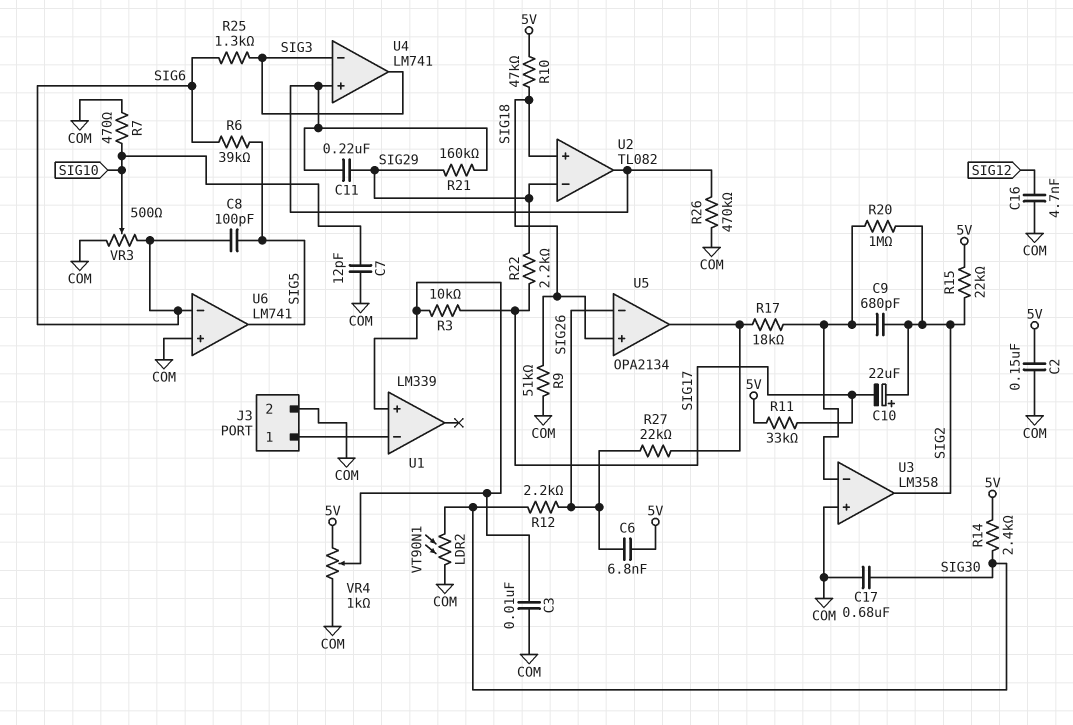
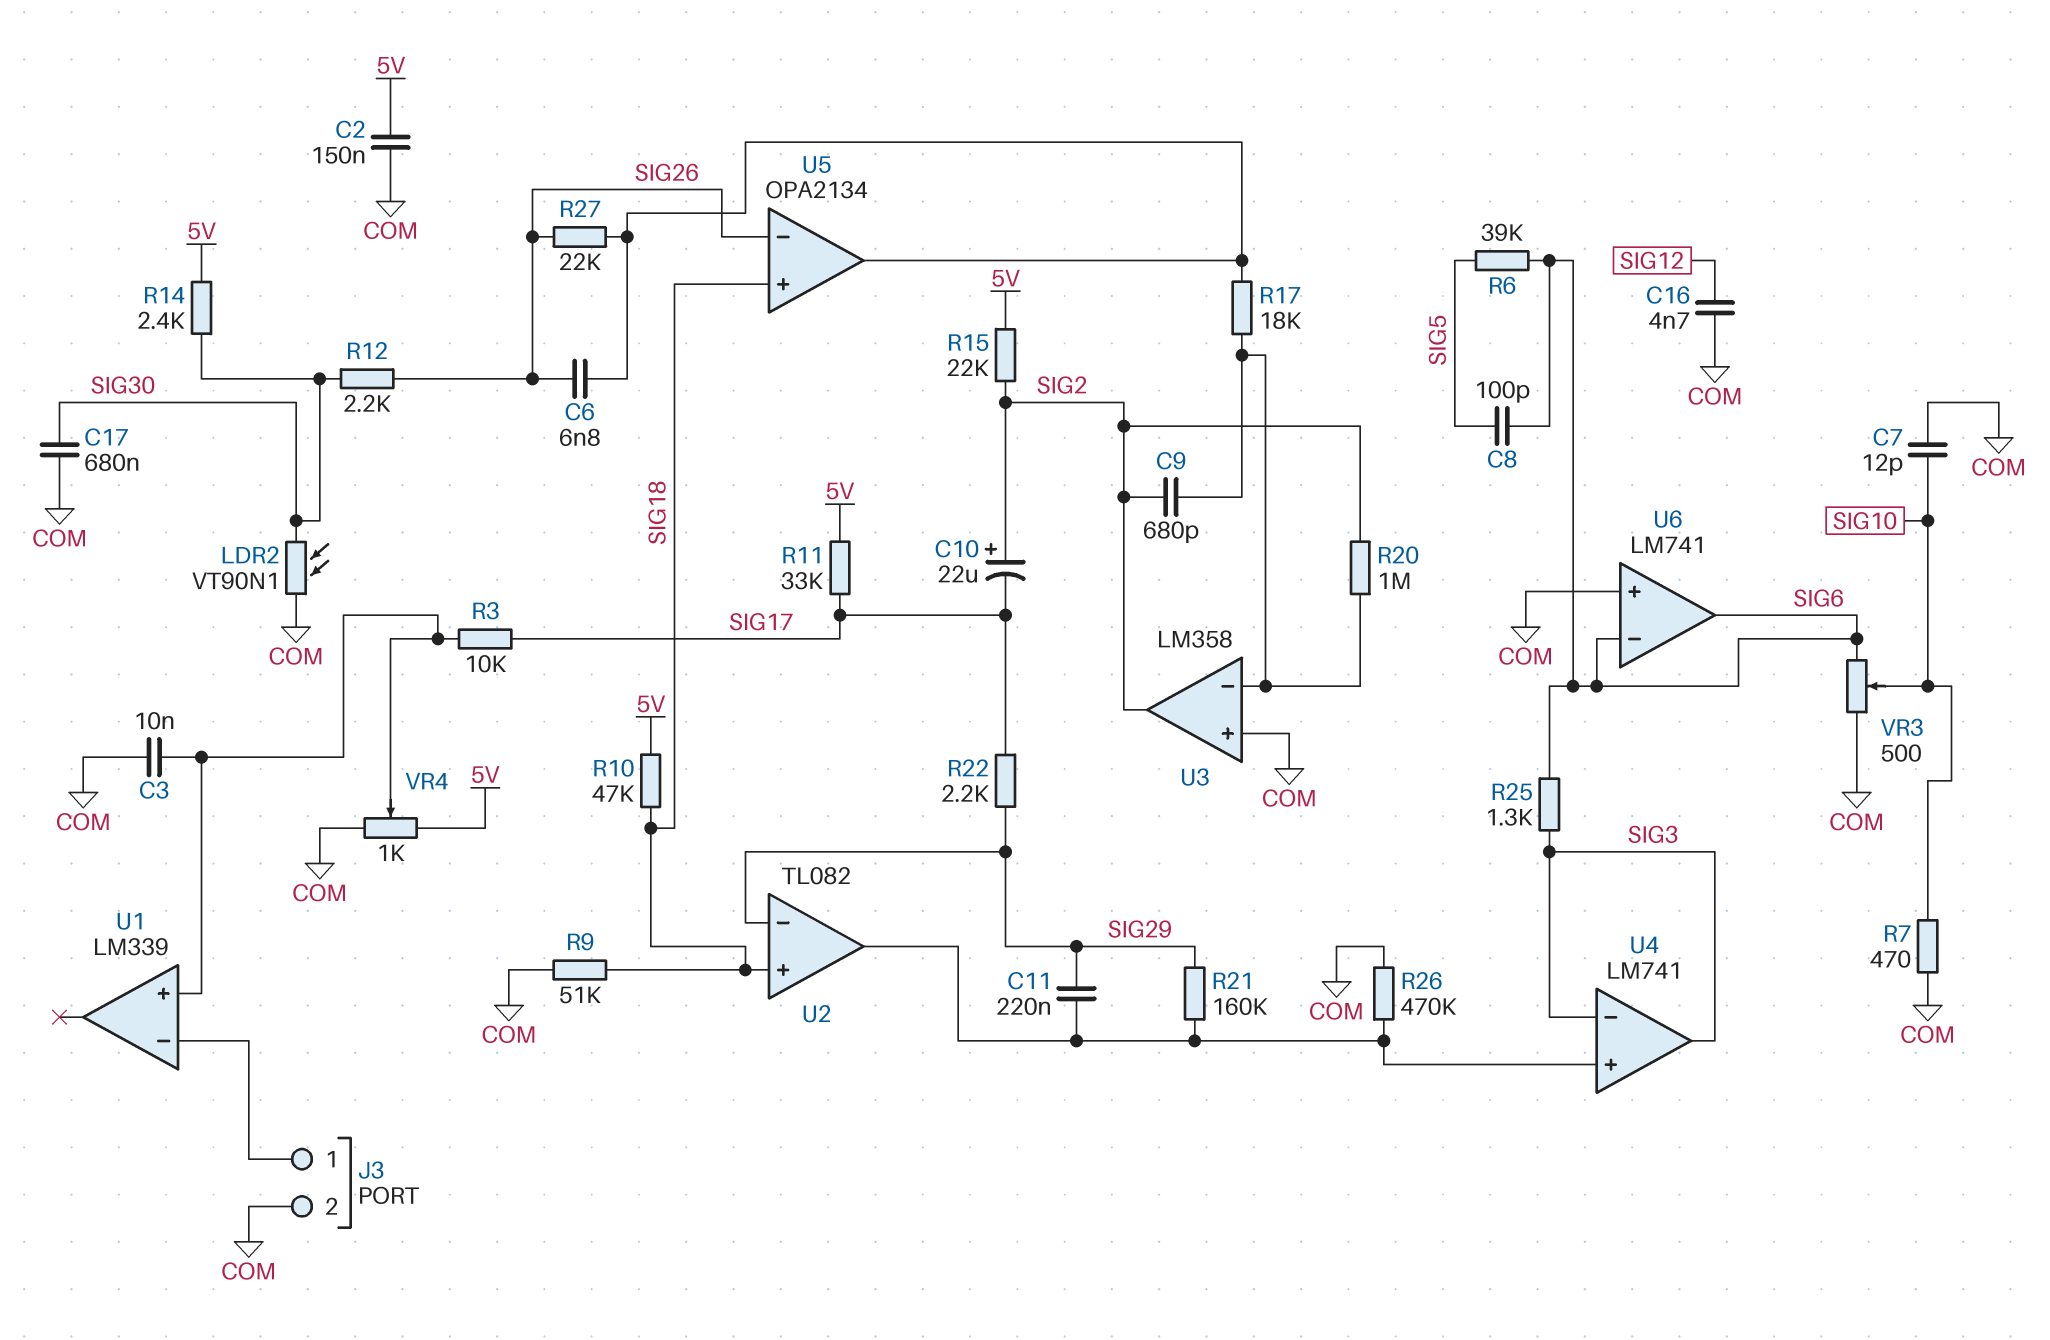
C6: 6.8nF (5V, SIG26) -> 6.8nF (SIG26, U5/out)
U6 pin out: SIG5 -> SIG6

